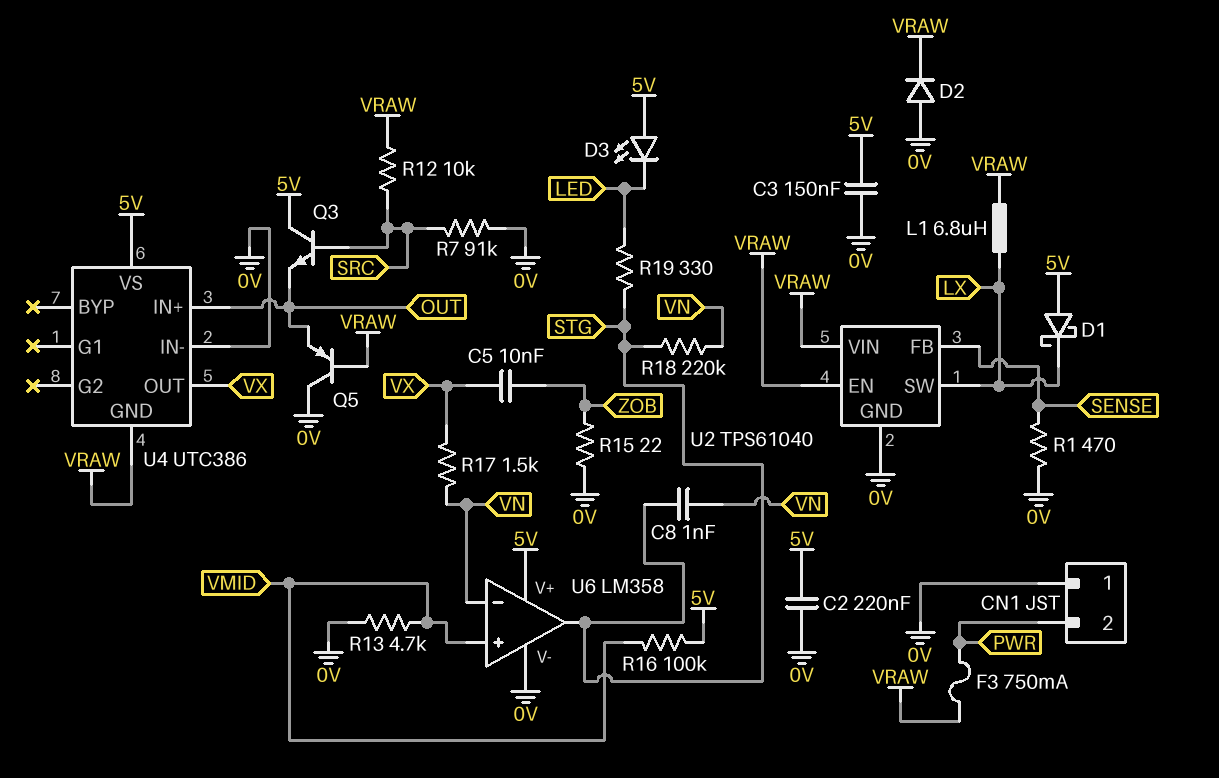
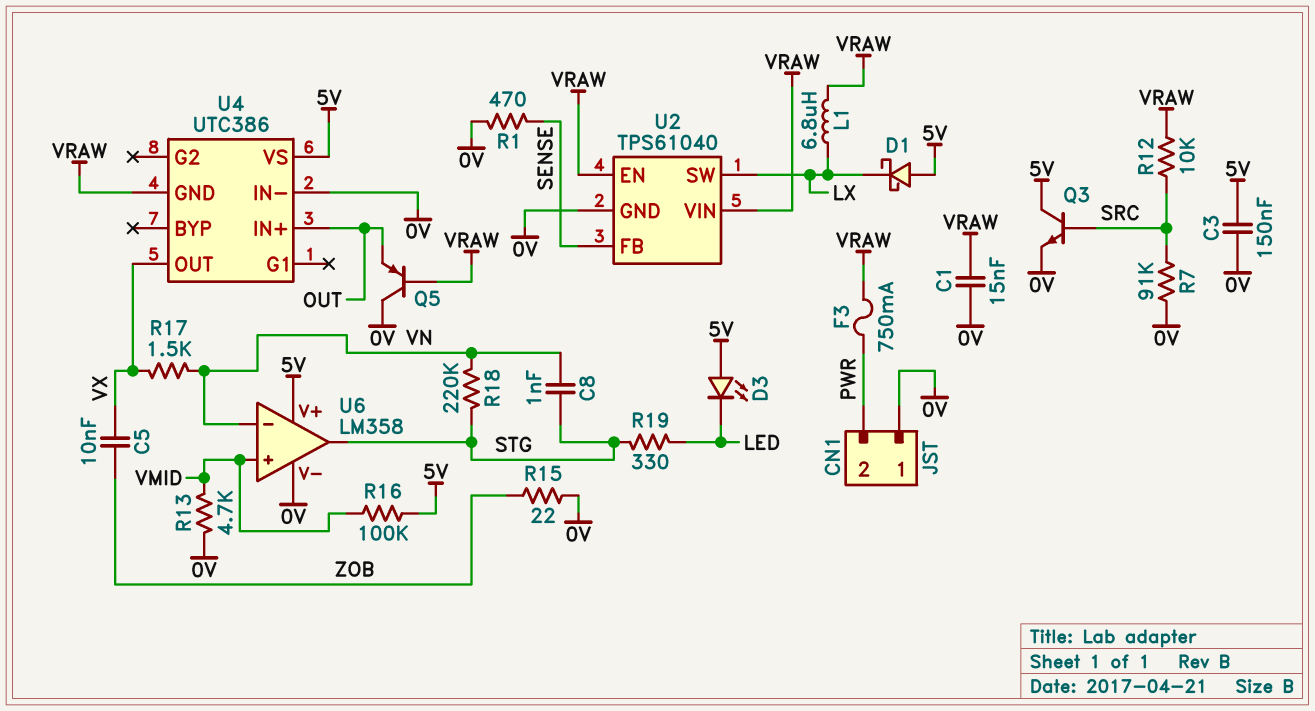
C1: none -> 15nF (0V, VRAW)
C2: 220nF (0V, 5V) -> none
D2: diode (A 0V, K VRAW) -> none
Q3: NPN (B SRC, C 5V, E OUT) -> NPN (B SRC, C 5V, E 0V)

